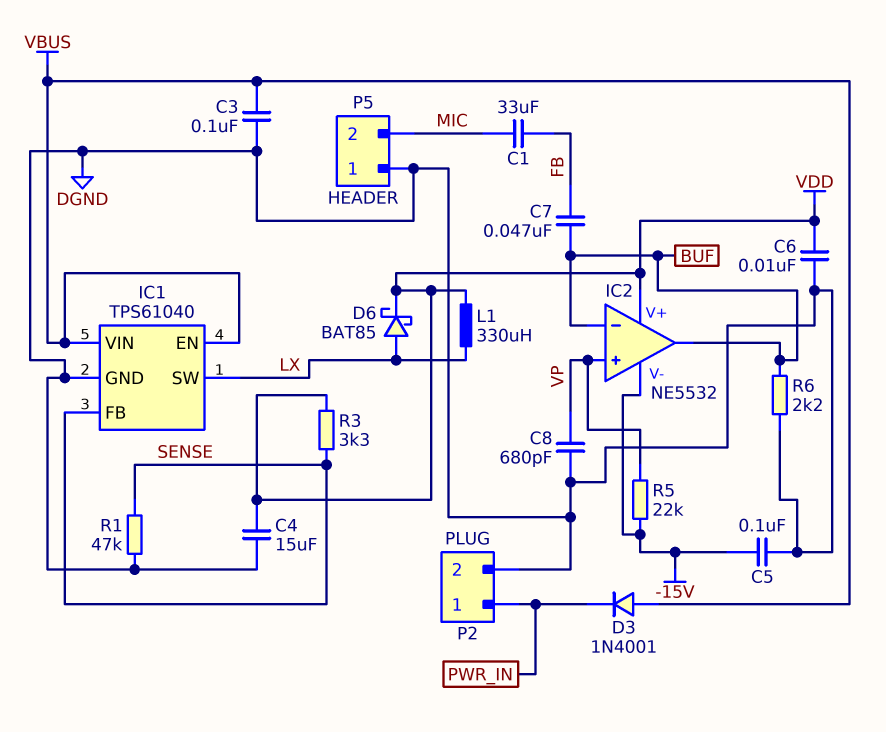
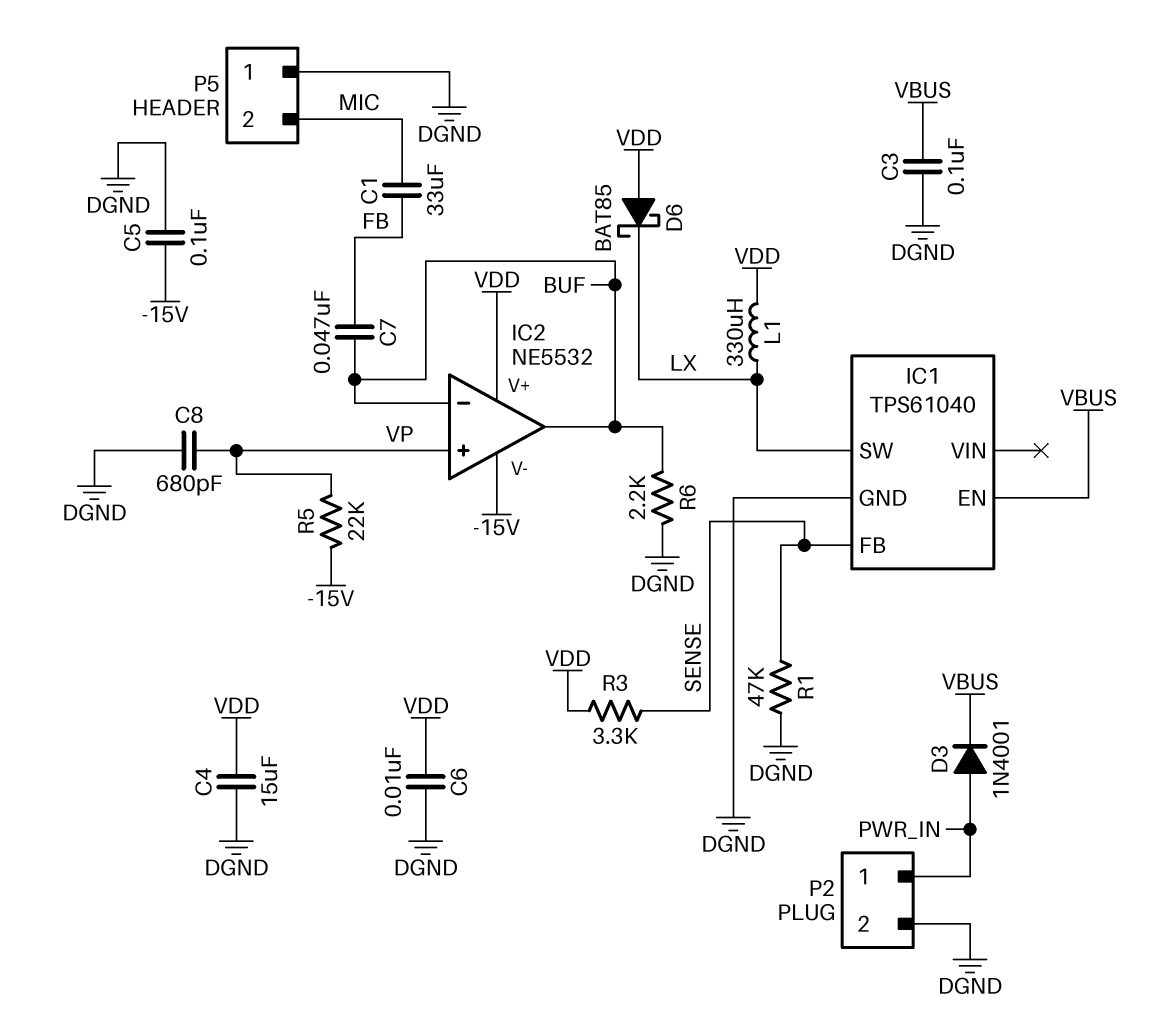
D3: diode 1N4001 (A VBUS, K PWR_IN) -> diode 1N4001 (A PWR_IN, K VBUS)
D6: schottky BAT85 (A LX, K VDD) -> schottky BAT85 (A VDD, K LX)
IC1 pin VIN: VBUS -> none

